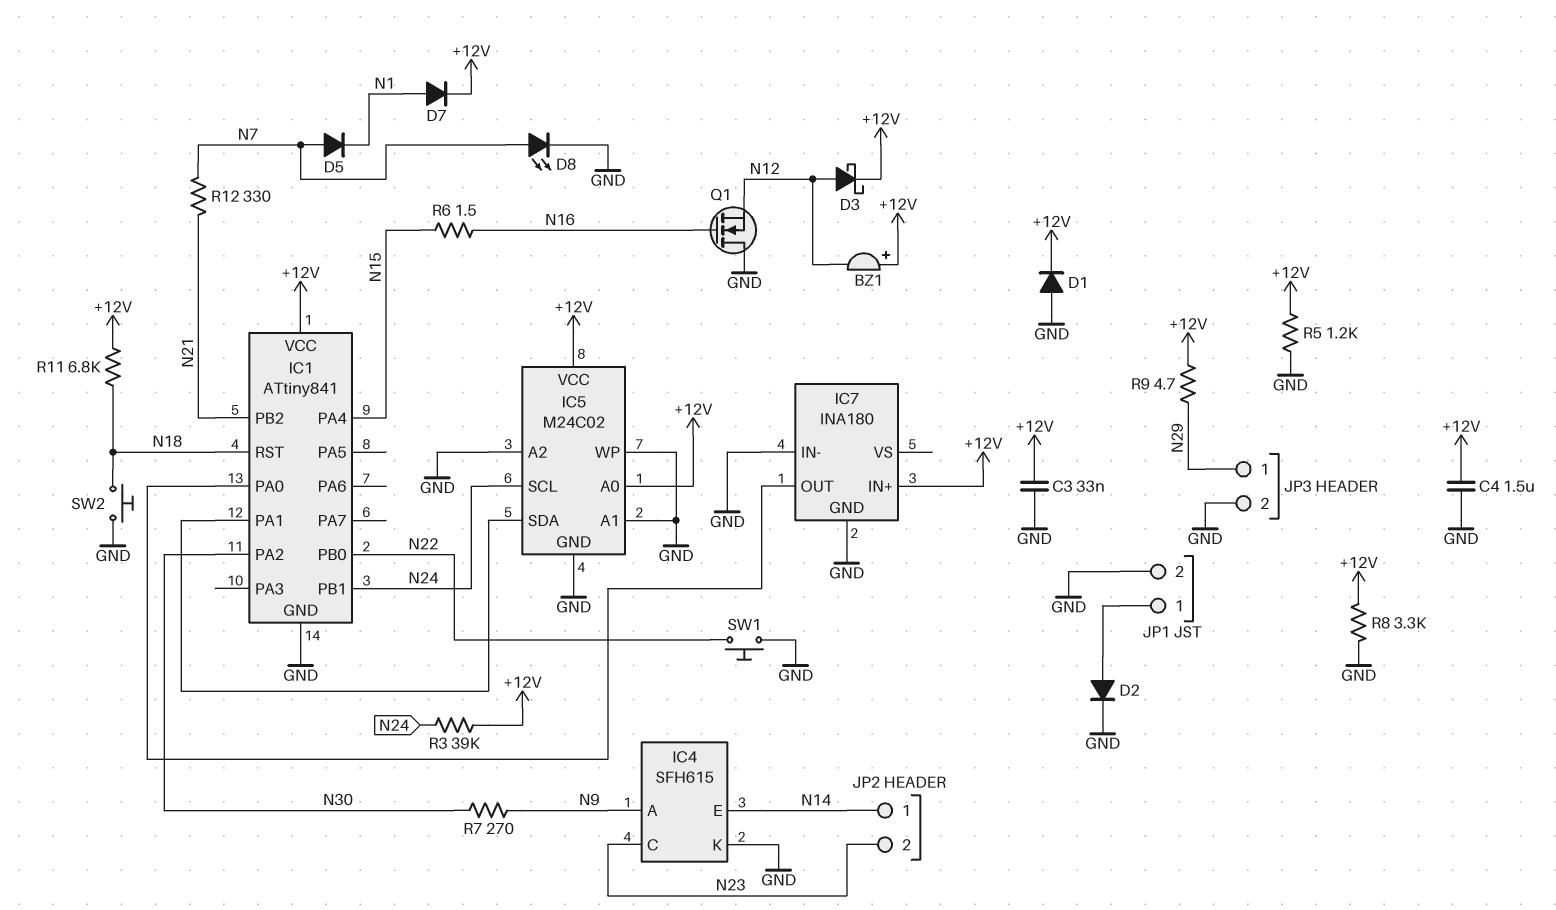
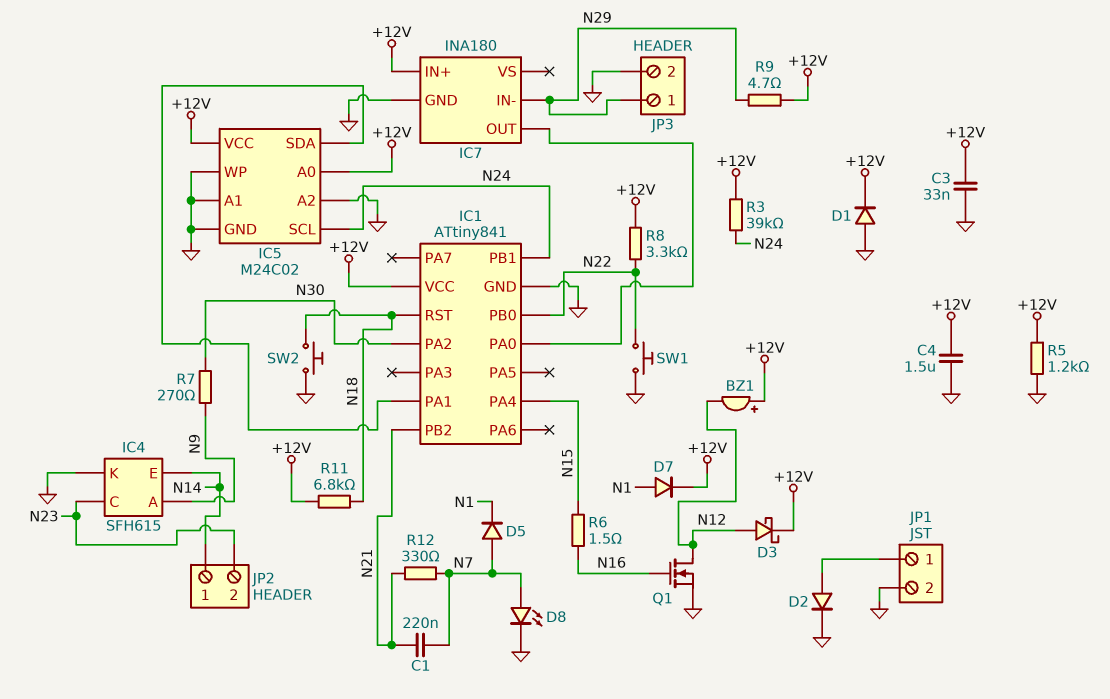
C1: none -> 220nF (N7, N21)
IC7 pin IN-: GND -> N29
Q1: NMOS (G N16, D GND, S N12) -> NMOS (G N16, D N12, S GND)
R8: 3.3k (+12V, GND) -> 3.3k (+12V, N22)

